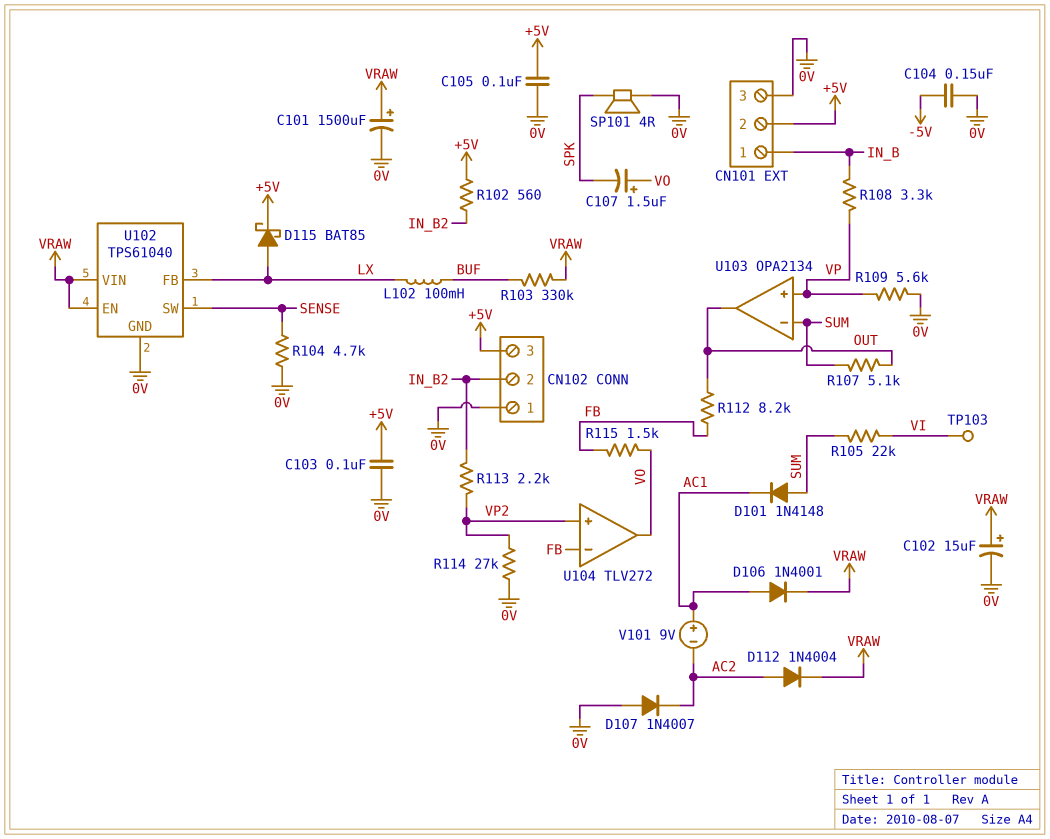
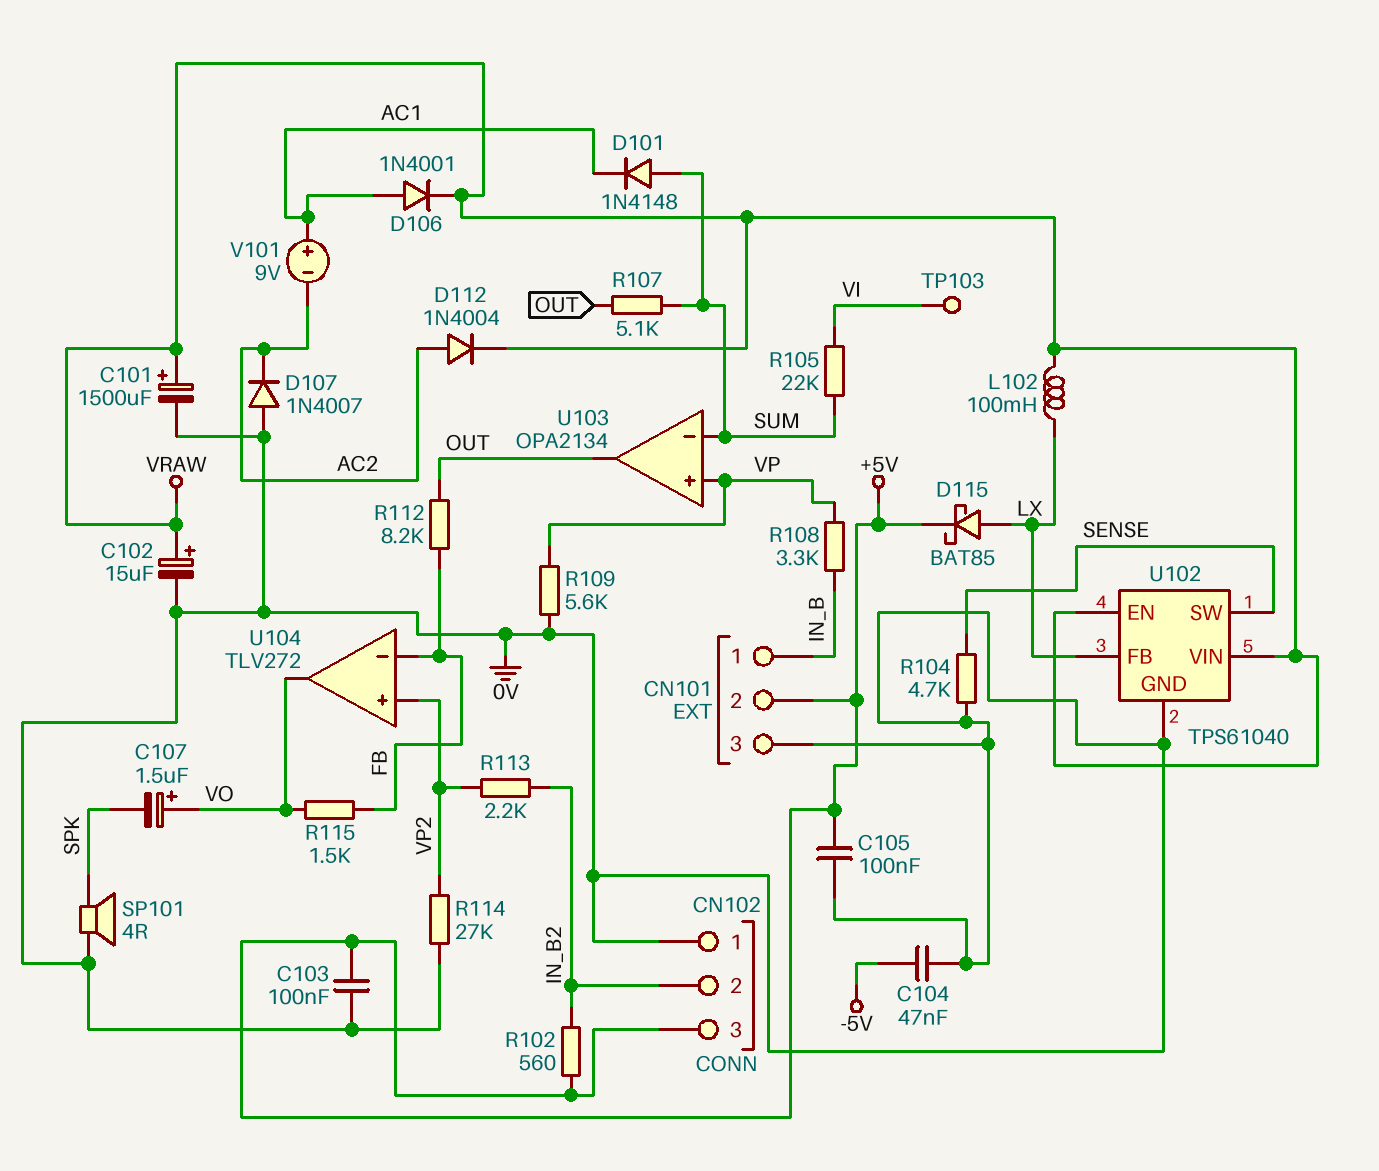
C104: 150nF (-5V, 0V) -> 47nF (-5V, 0V)
L102: 100mH (BUF, LX) -> 100mH (LX, VRAW)
R103: 330k (BUF, VRAW) -> none

